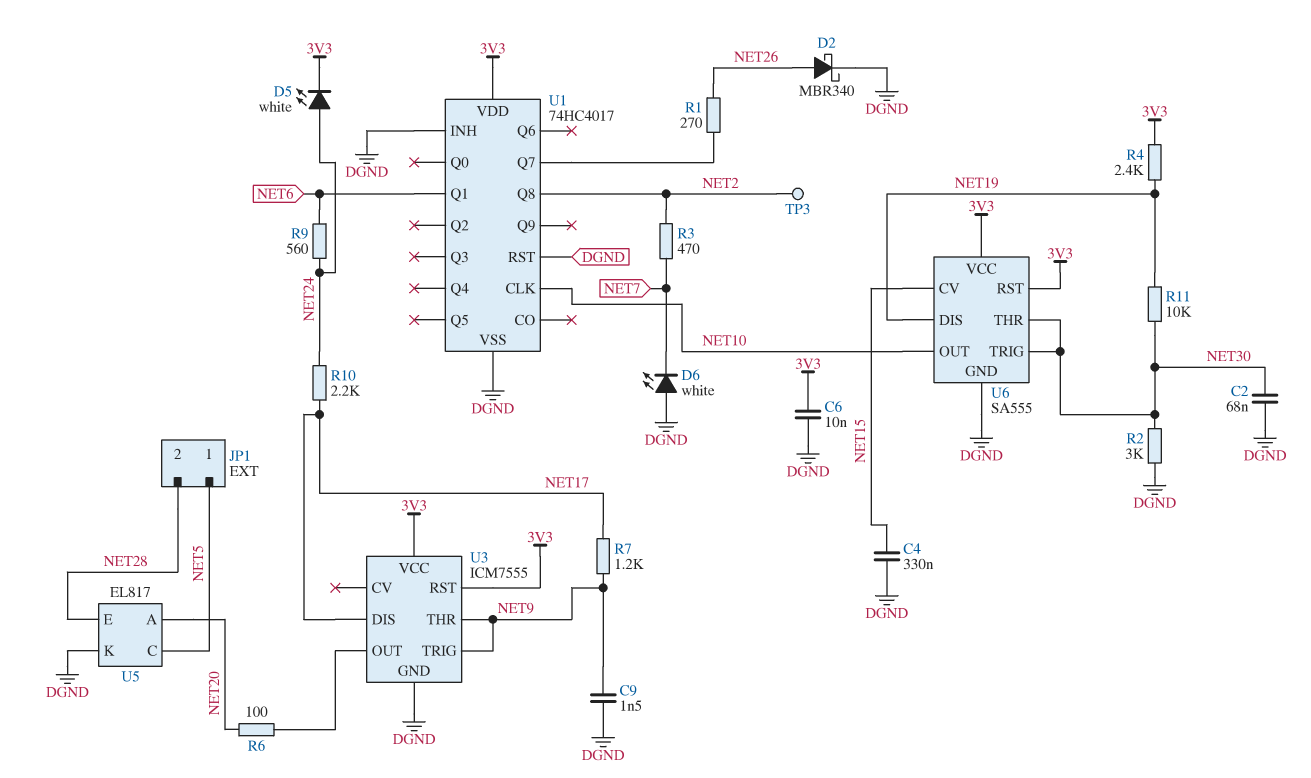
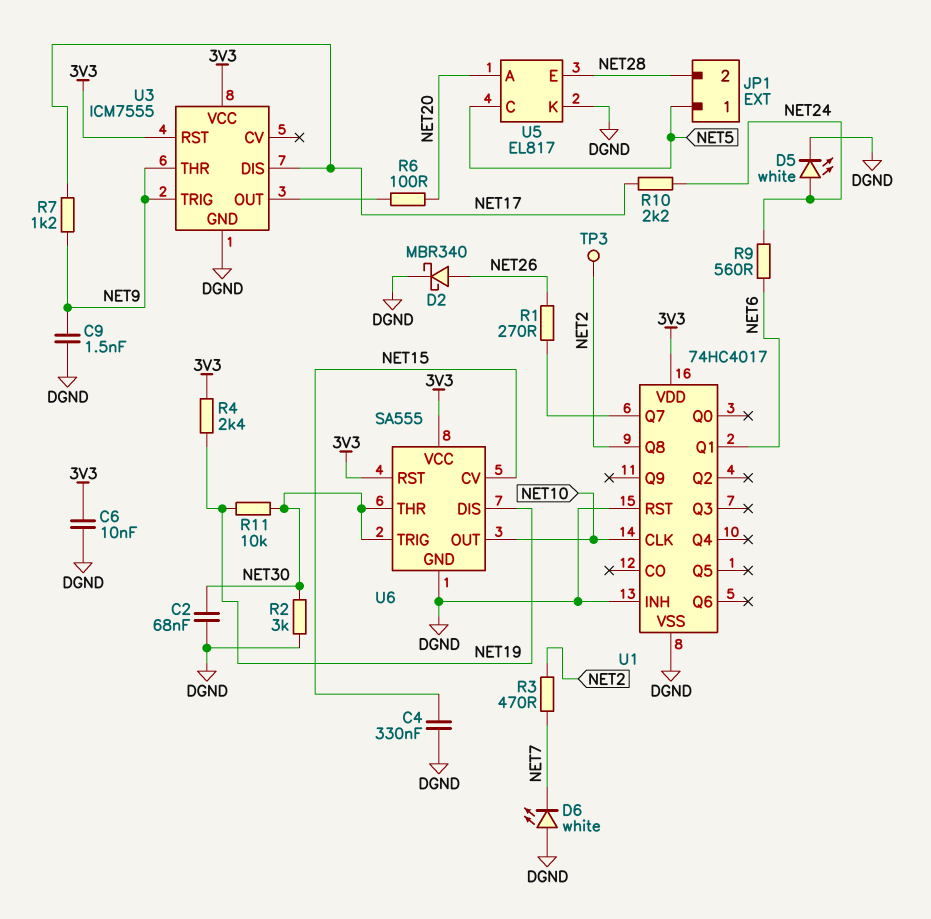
D5: LED white (A NET24, K 3V3) -> LED white (A NET24, K DGND)

